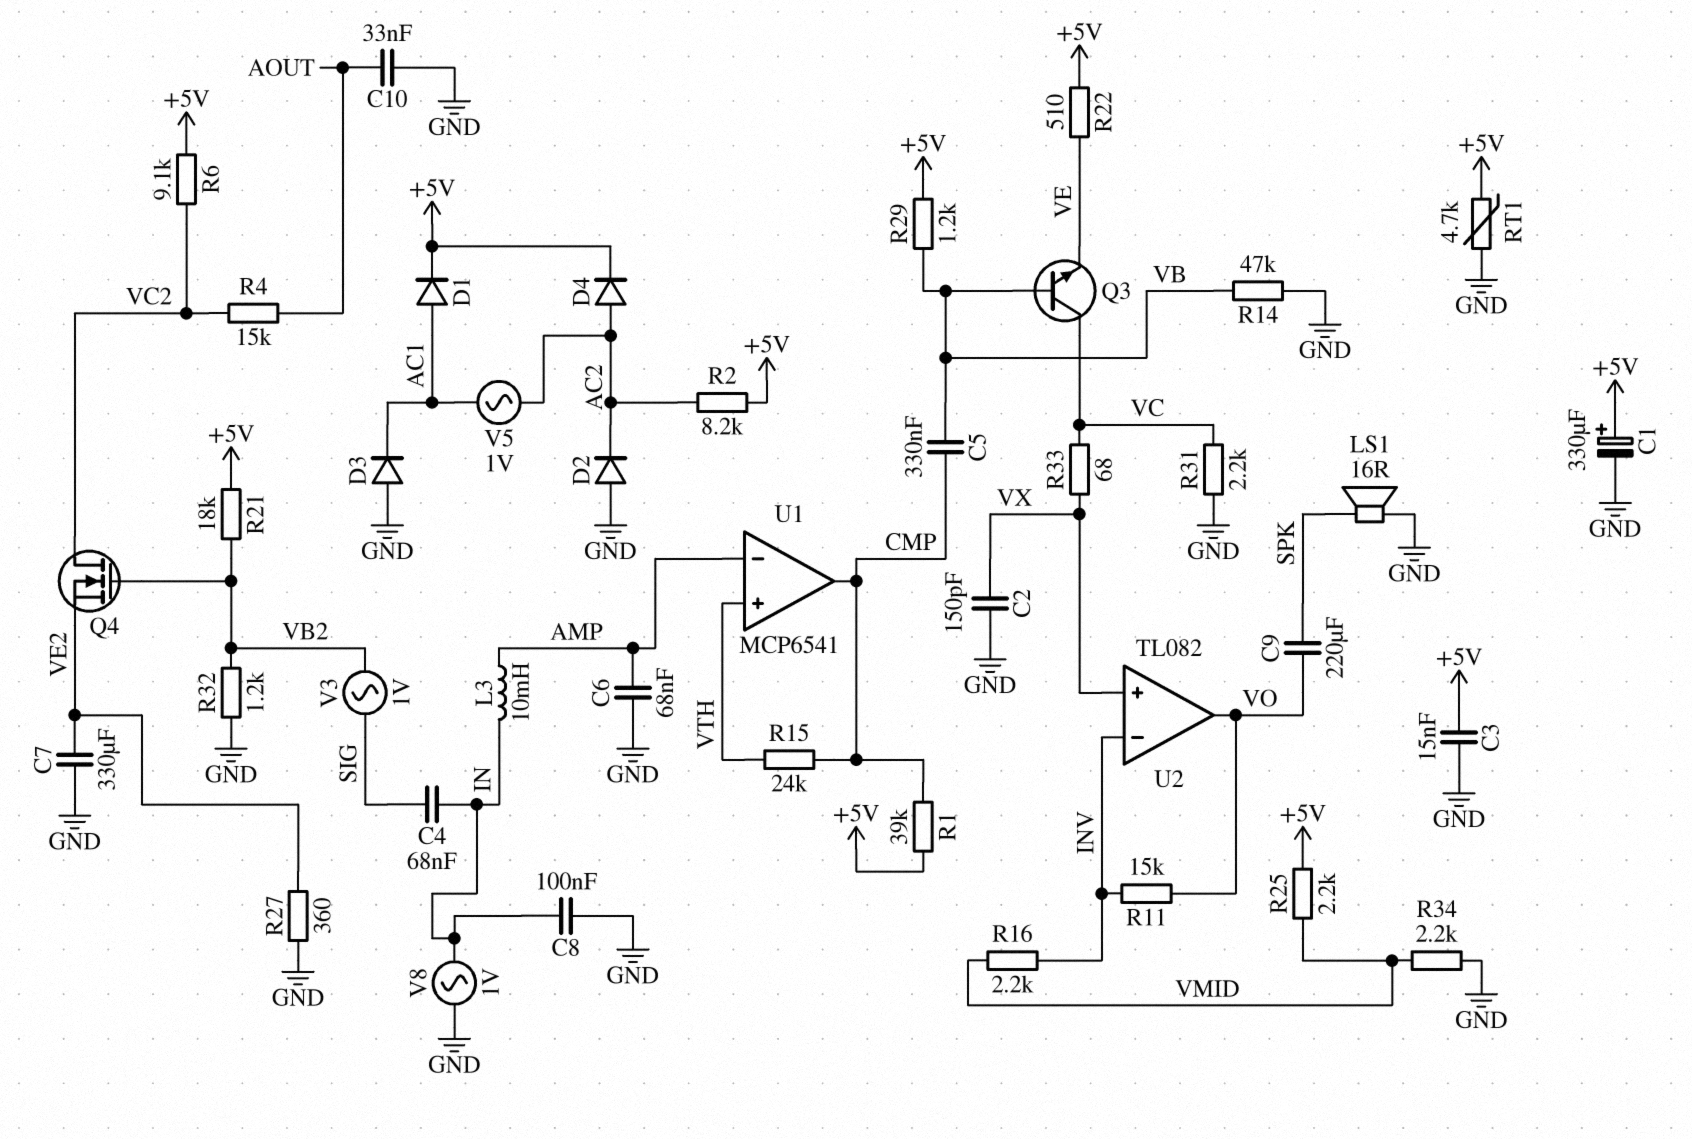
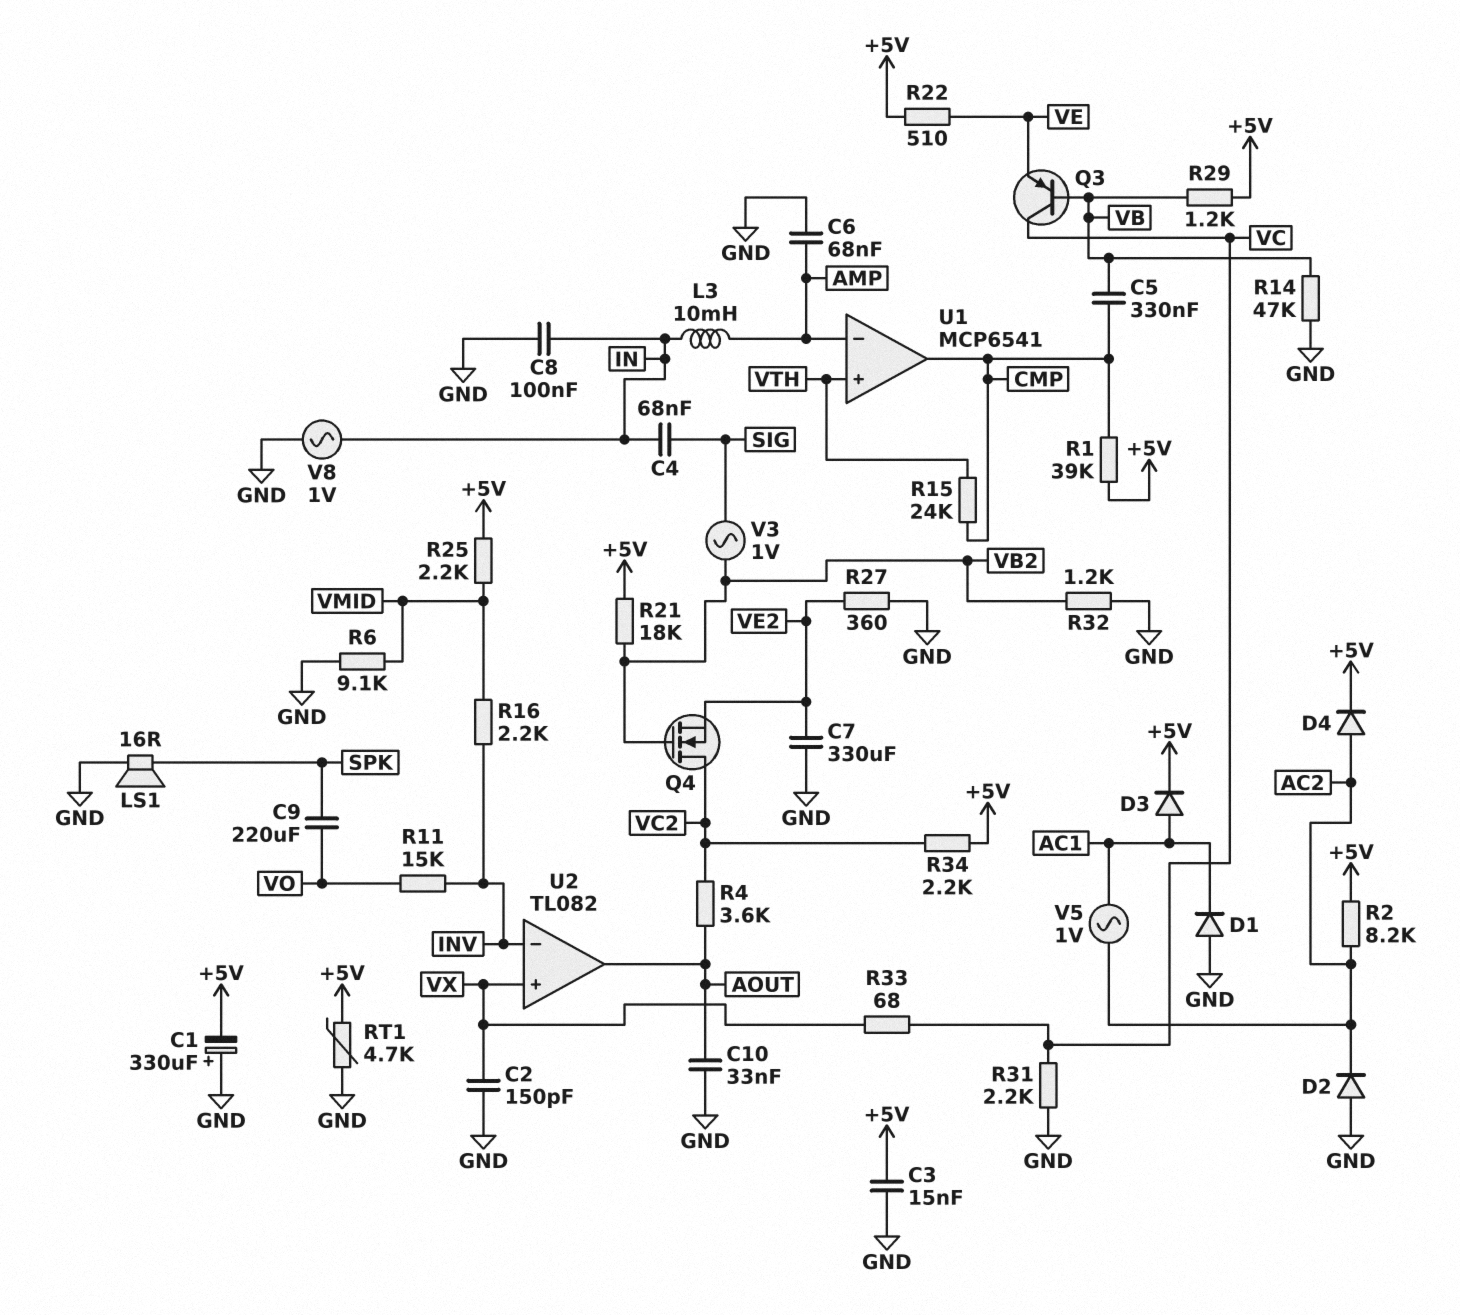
C1: 330uF (plus +5V, minus GND) -> 330uF (plus GND, minus +5V)
D1: diode (A AC1, K +5V) -> diode (A GND, K AC1)
D3: diode (A GND, K AC1) -> diode (A AC1, K +5V)
Q3: NPN (B VB, C VC, E VE) -> PNP (B VB, C VC, E VE)
R4: 15k (AOUT, VC2) -> 3.6k (AOUT, VC2)
R6: 9.1k (+5V, VC2) -> 9.1k (GND, VMID)
R34: 2.2k (GND, VMID) -> 2.2k (+5V, VC2)
U2 pin out: VO -> AOUT

